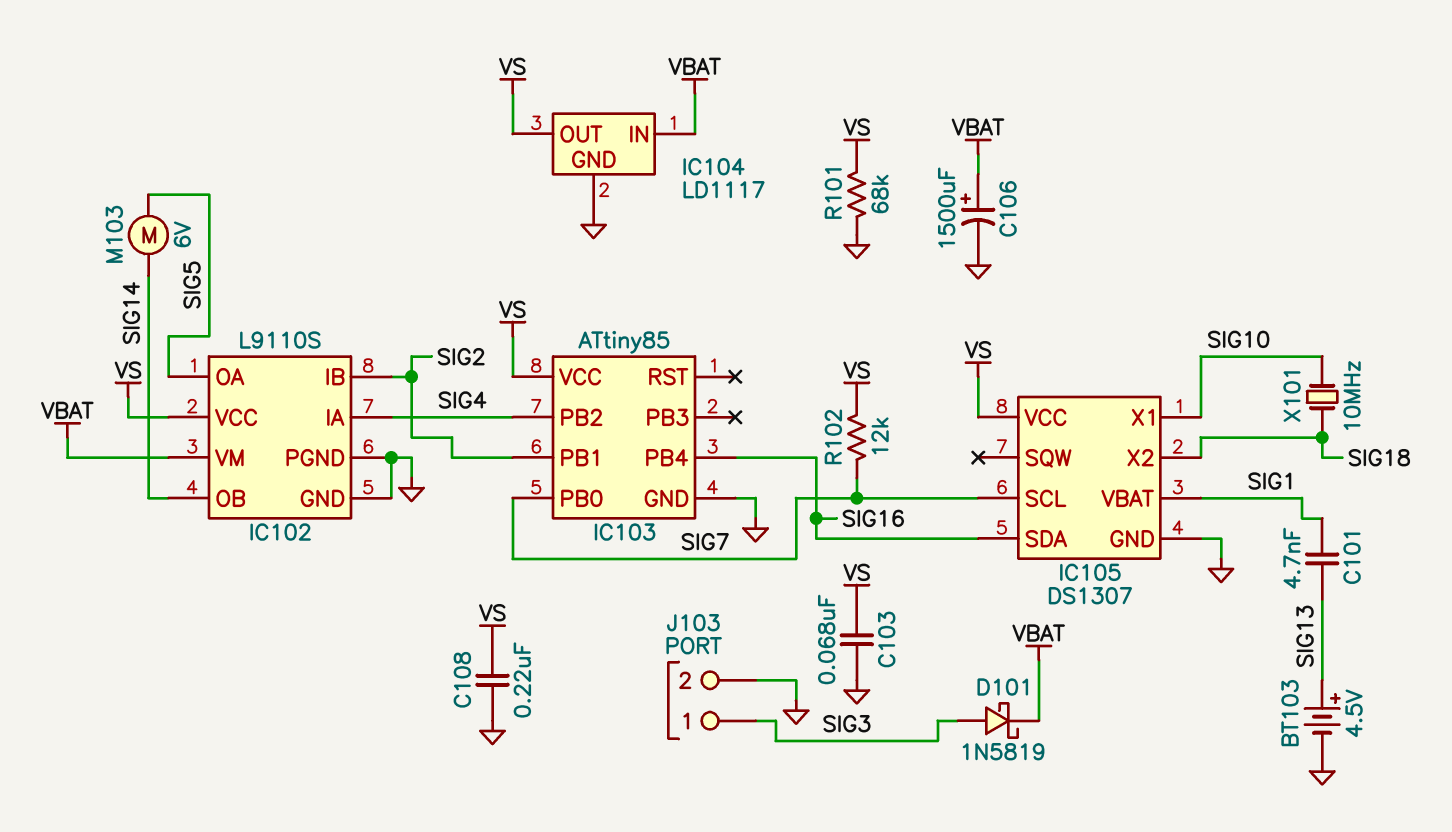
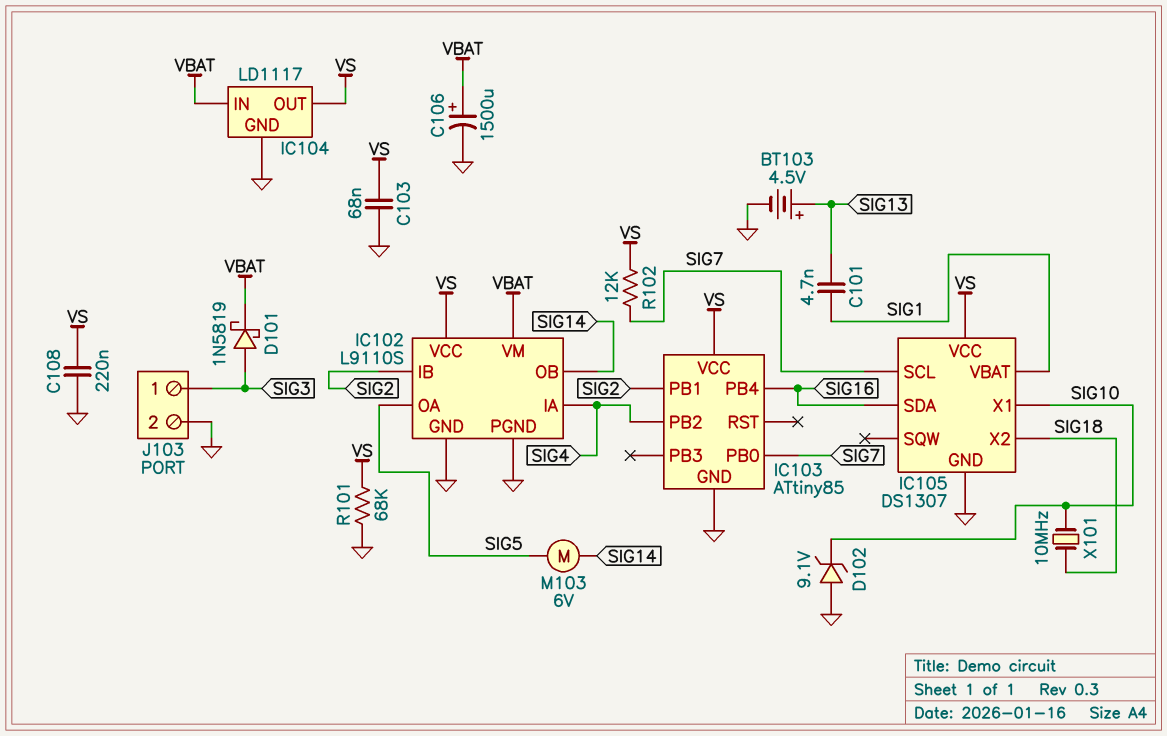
D102: none -> zener 9.1V (A GND, K SIG10)

